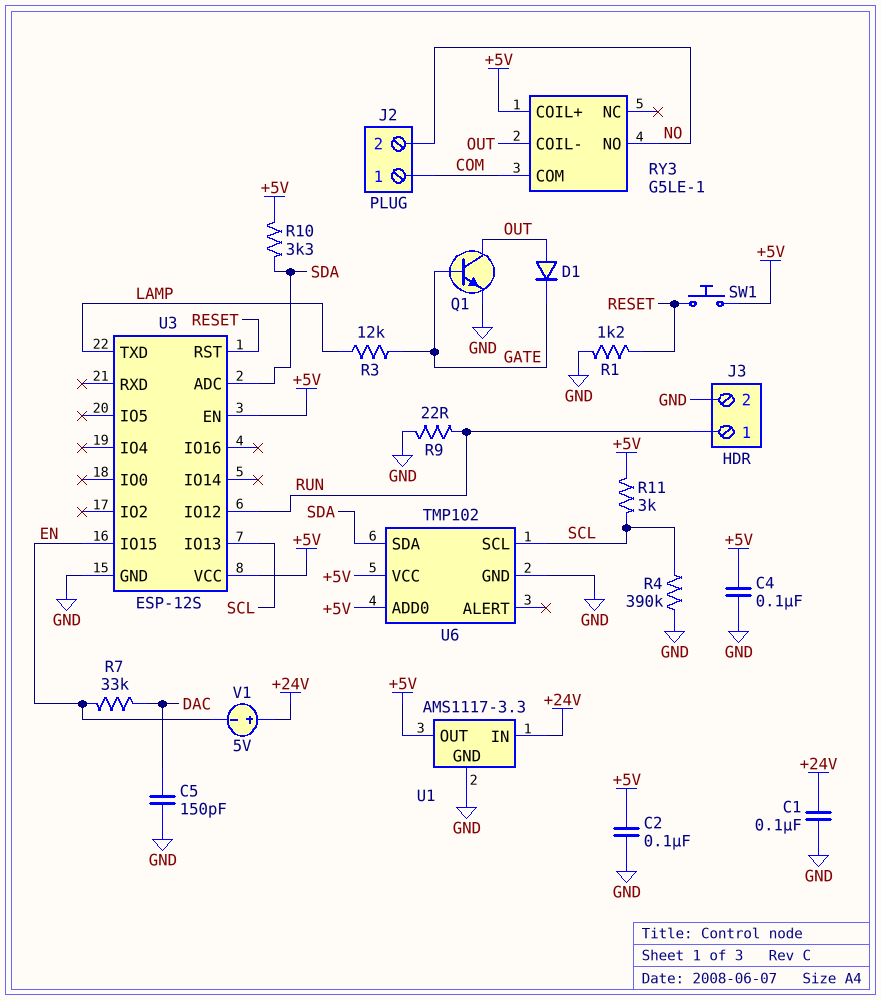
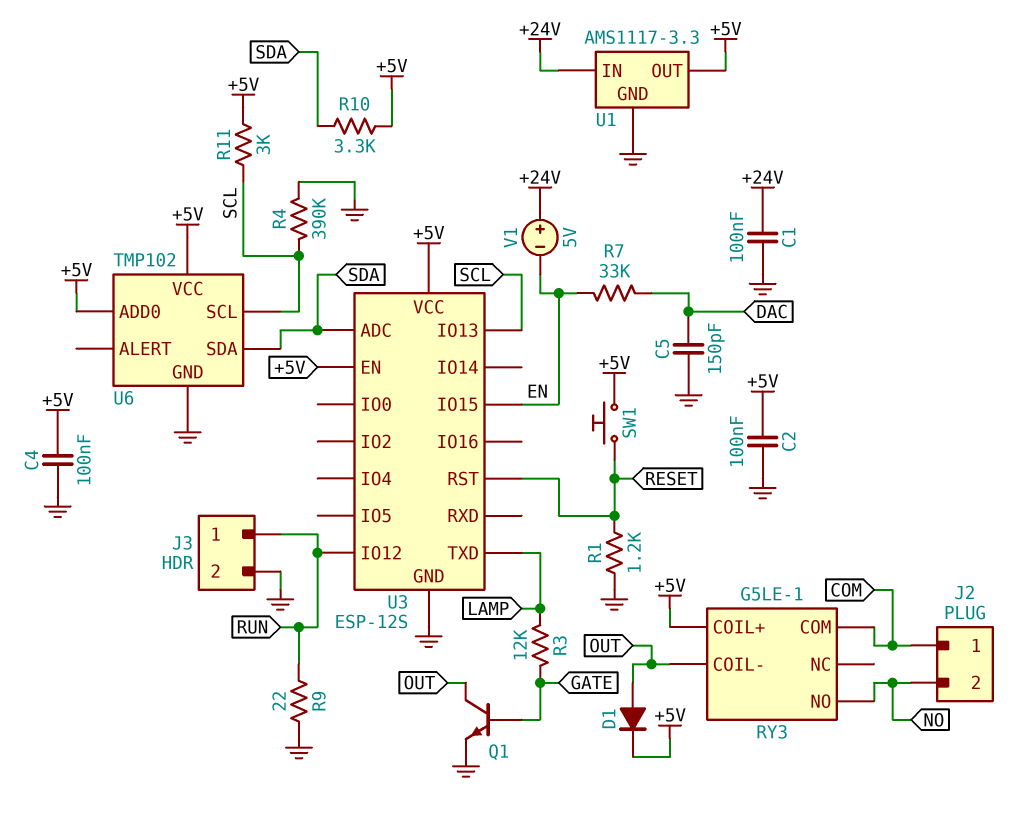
D1: diode (A OUT, K GATE) -> diode (A OUT, K +5V)

